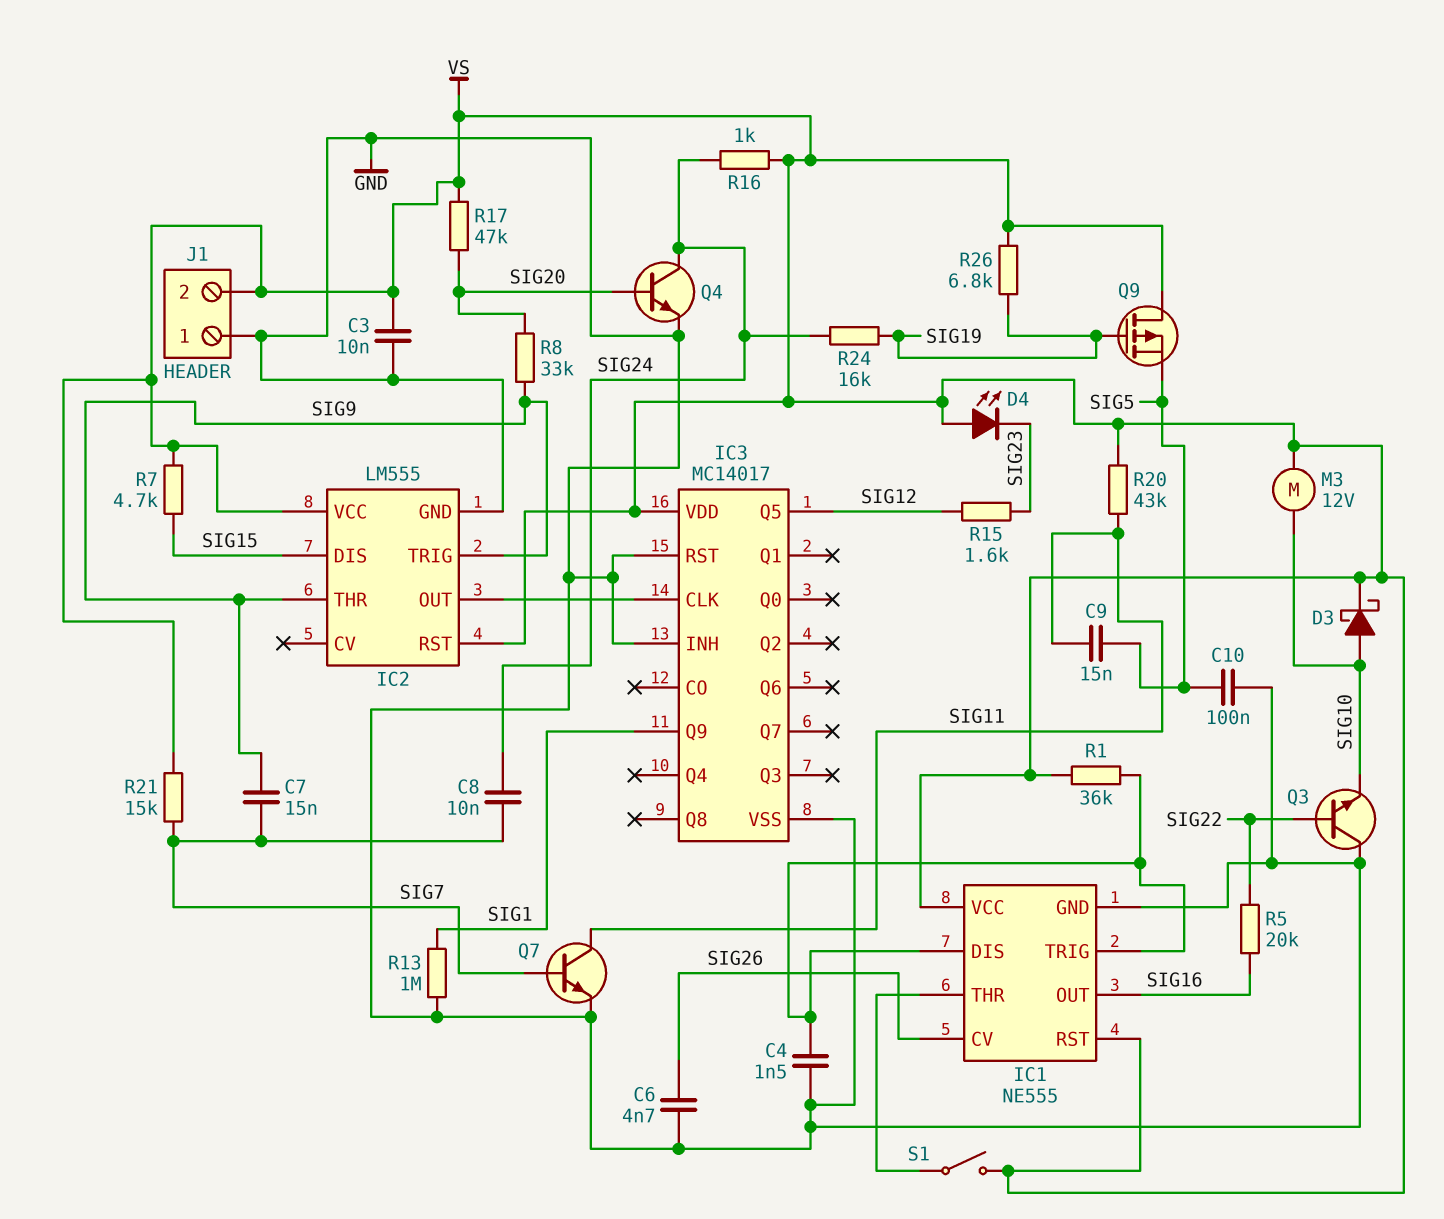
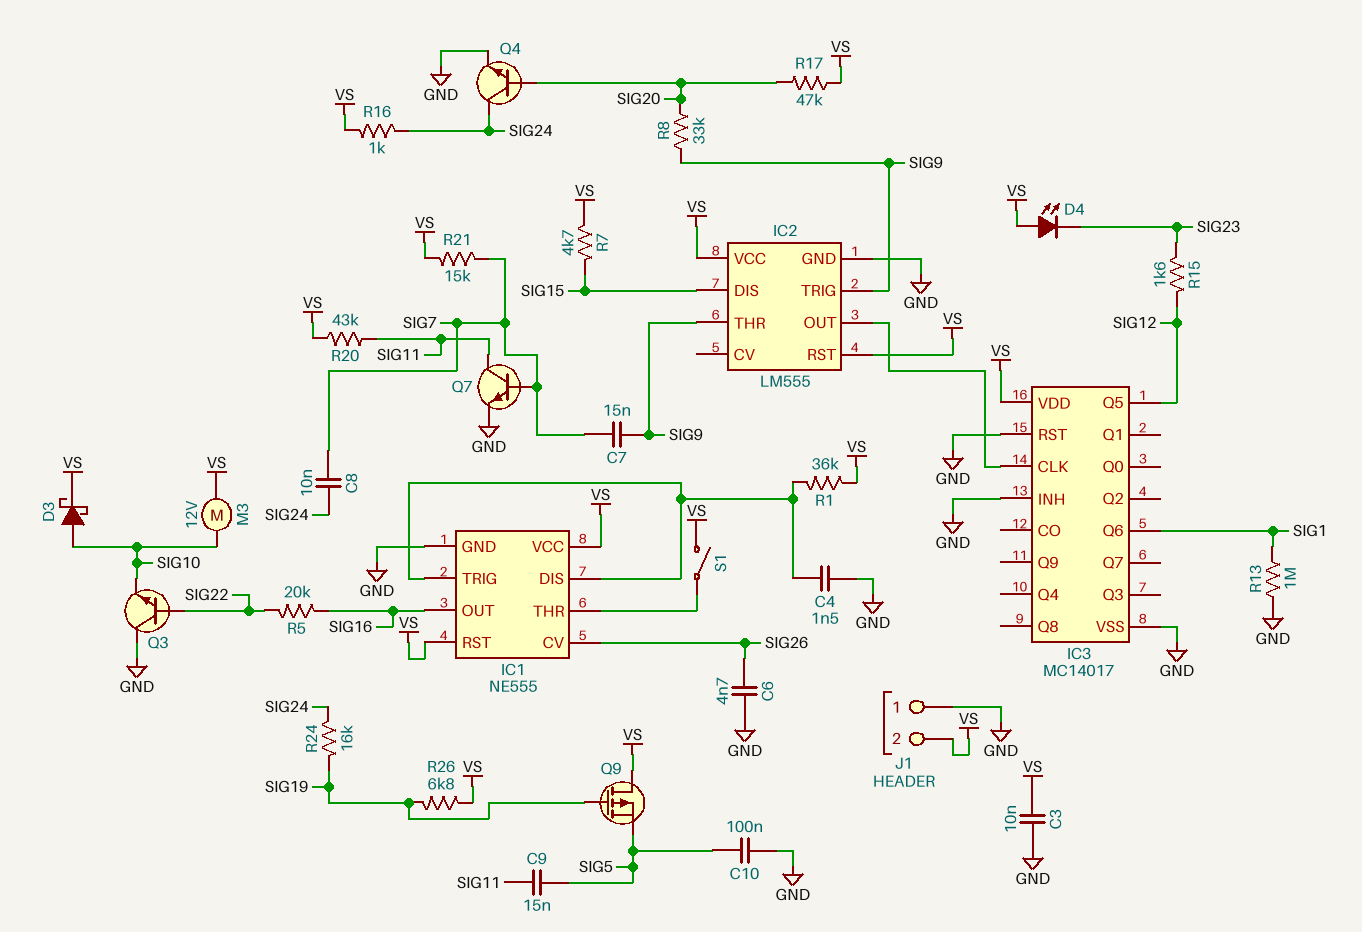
IC3 pin Q6: none -> SIG1
IC3 pin Q9: SIG1 -> none

